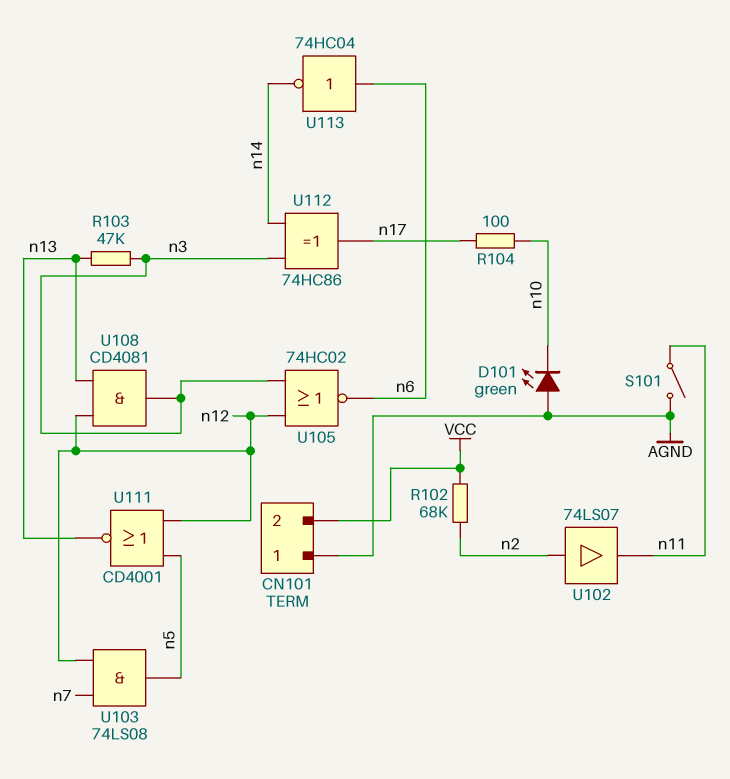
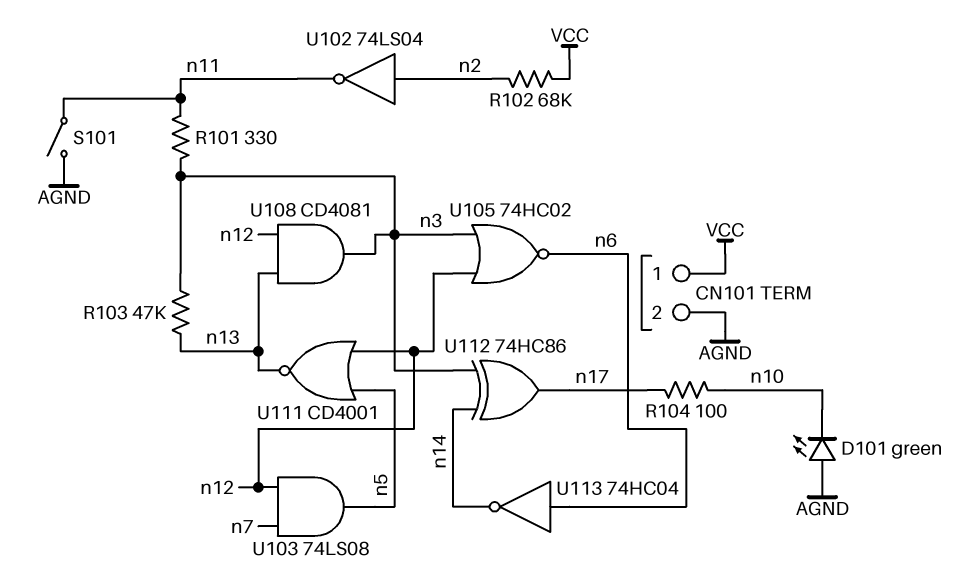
CN101 pin 1: AGND -> VCC
CN101 pin 2: VCC -> AGND
R101: none -> 330 (n3, n11)
U102: buffer 74LS07 (in n2, out n11) -> NOT 74LS04 (in n2, out n11)

